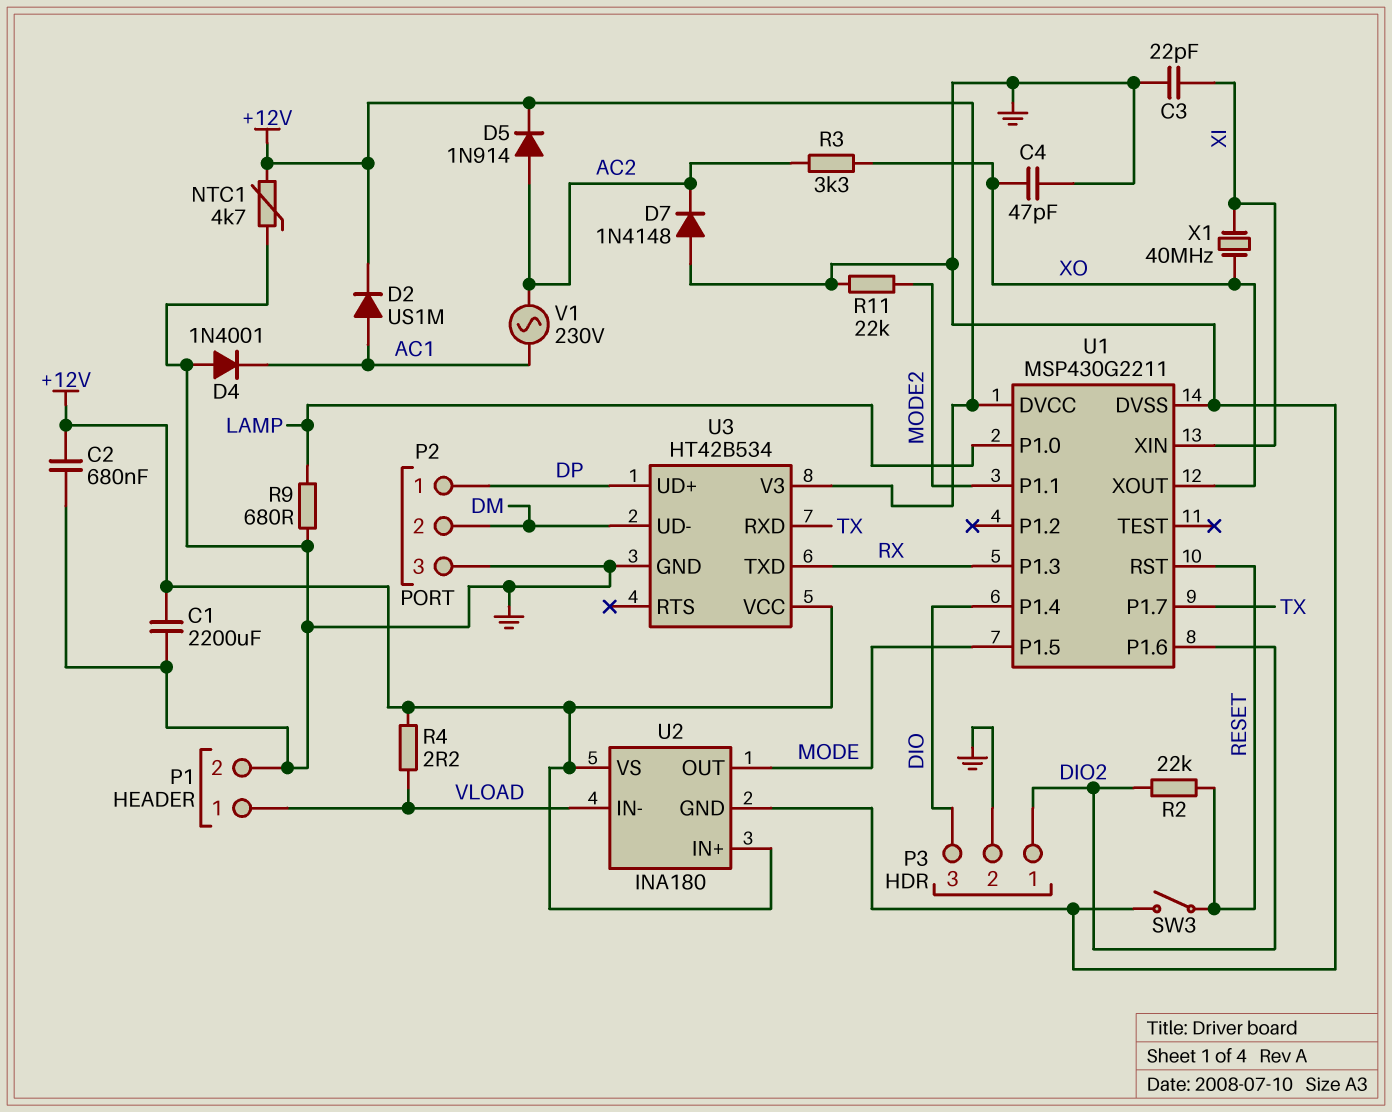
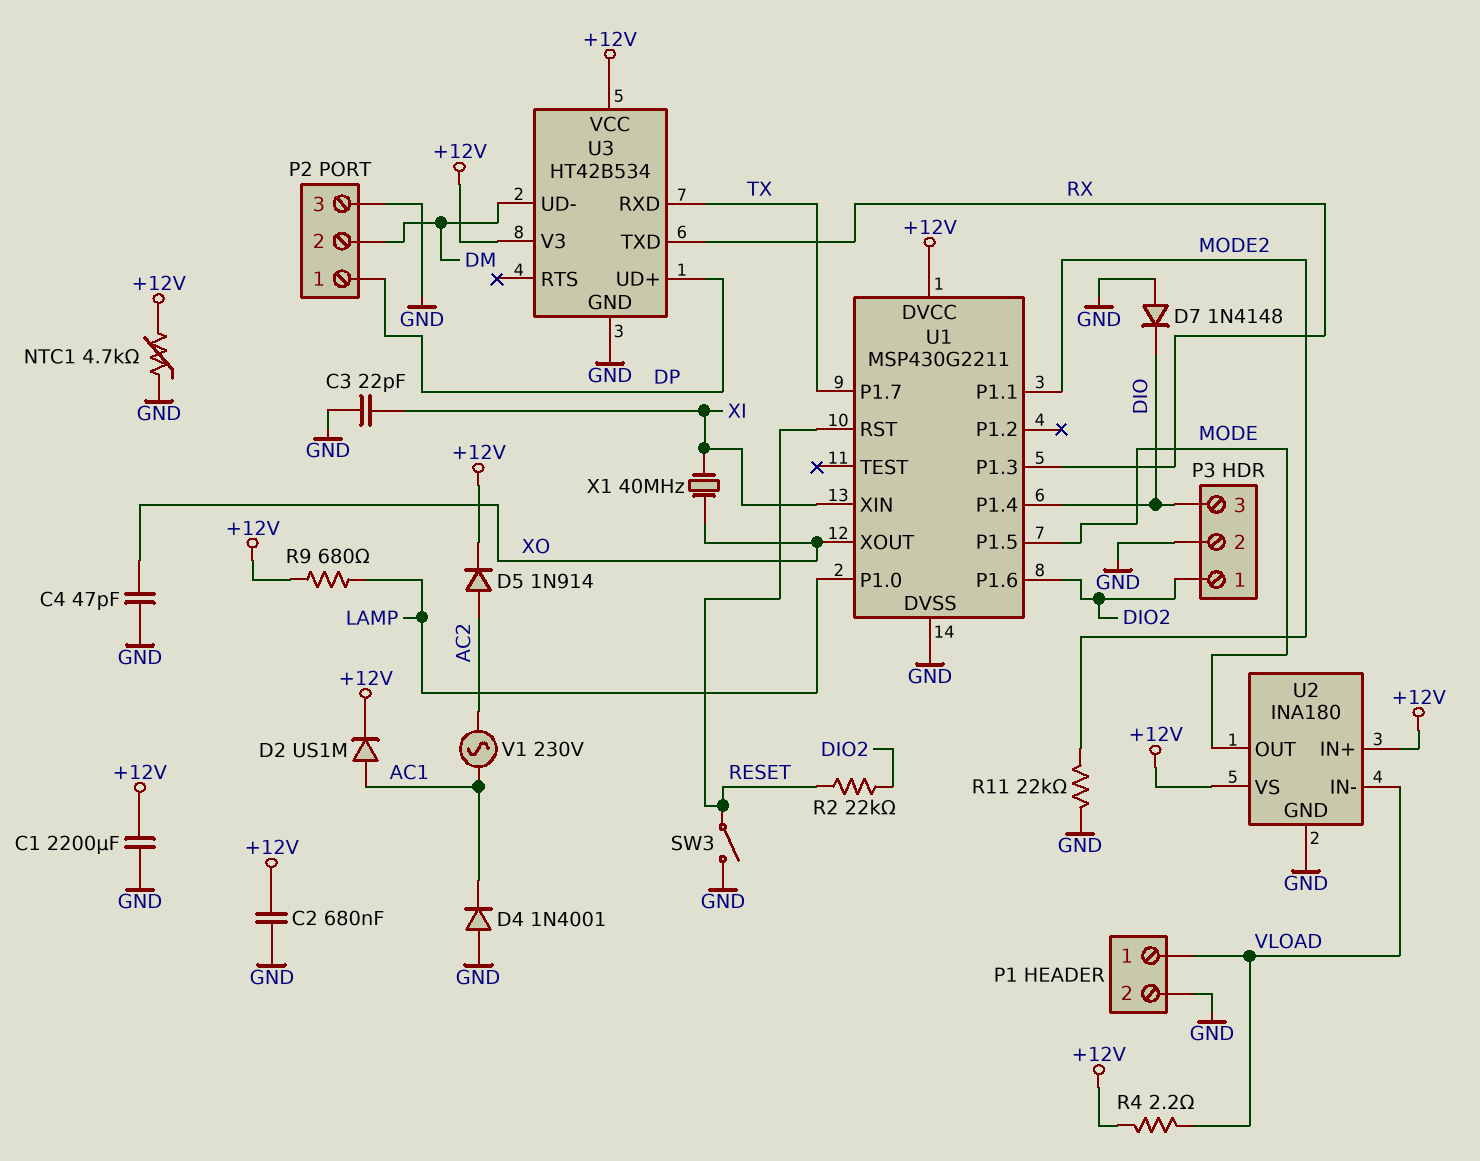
D7: diode 1N4148 (A GND, K AC2) -> diode 1N4148 (A GND, K DIO)
R3: 3.3k (AC2, XO) -> none
R9: 680 (GND, LAMP) -> 680 (+12V, LAMP)

